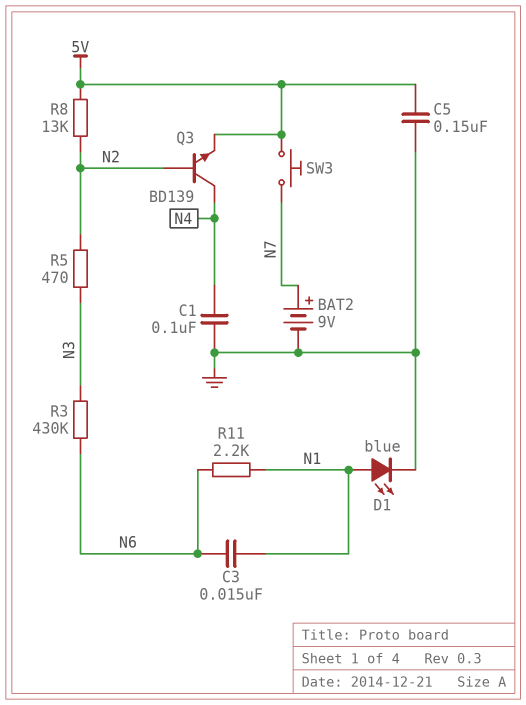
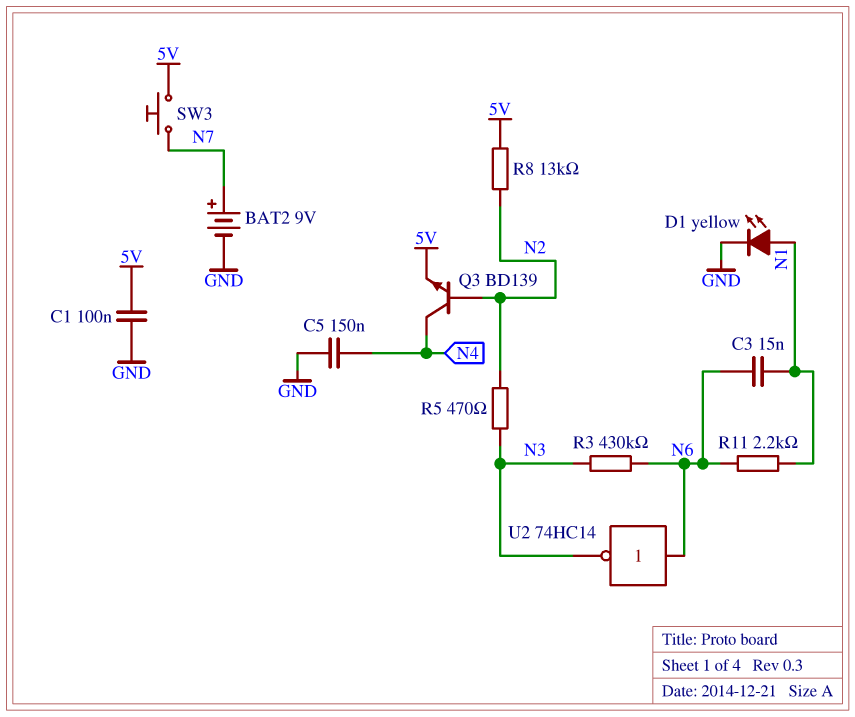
C1: 100nF (GND, N4) -> 100nF (5V, GND)
C5: 150nF (5V, GND) -> 150nF (GND, N4)
D1: LED blue (A N1, K GND) -> LED yellow (A N1, K GND)
U2: none -> NOT 74HC14 (in N6, out N3)

